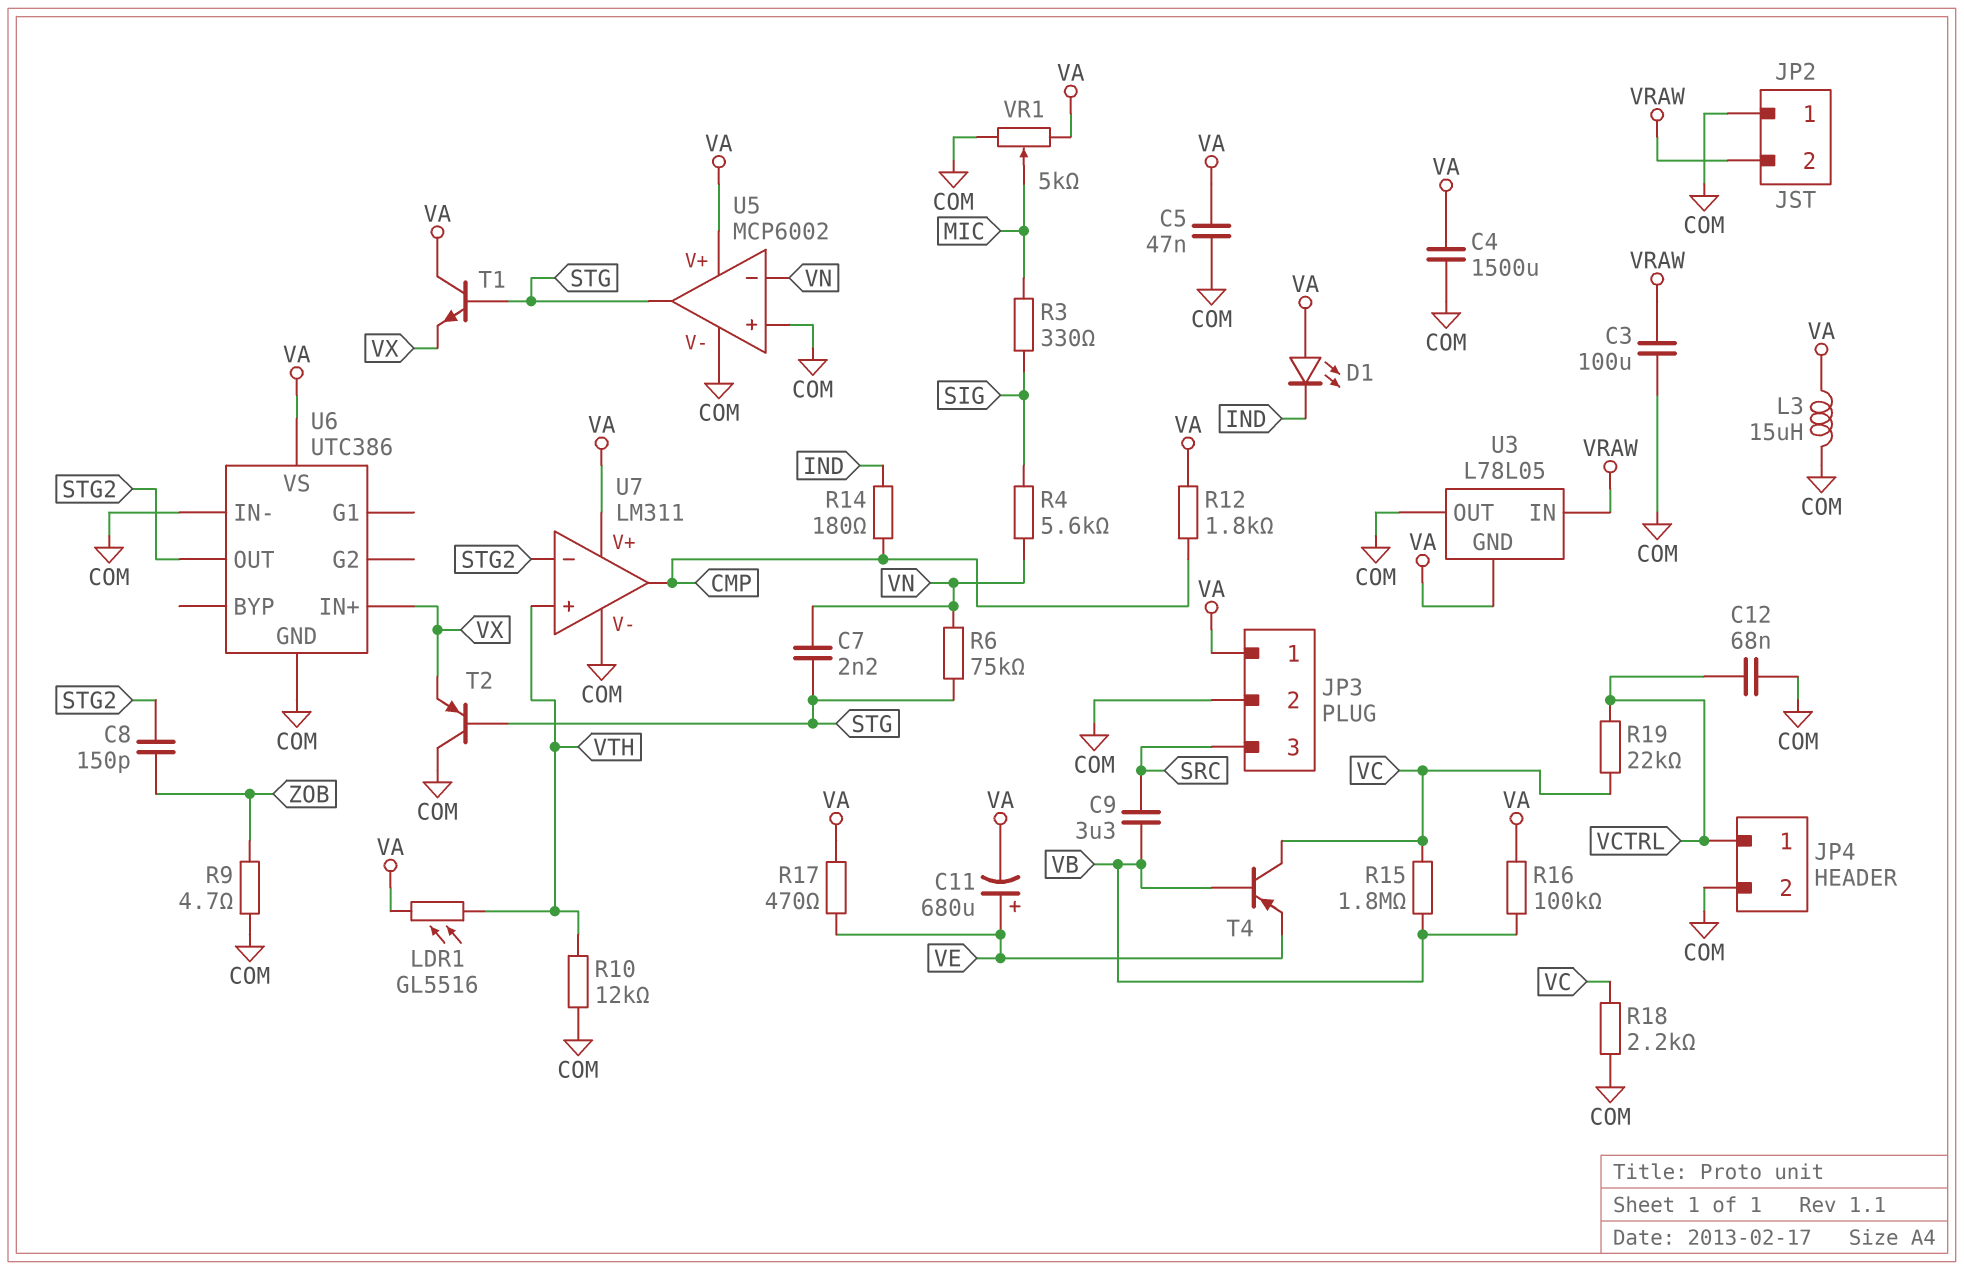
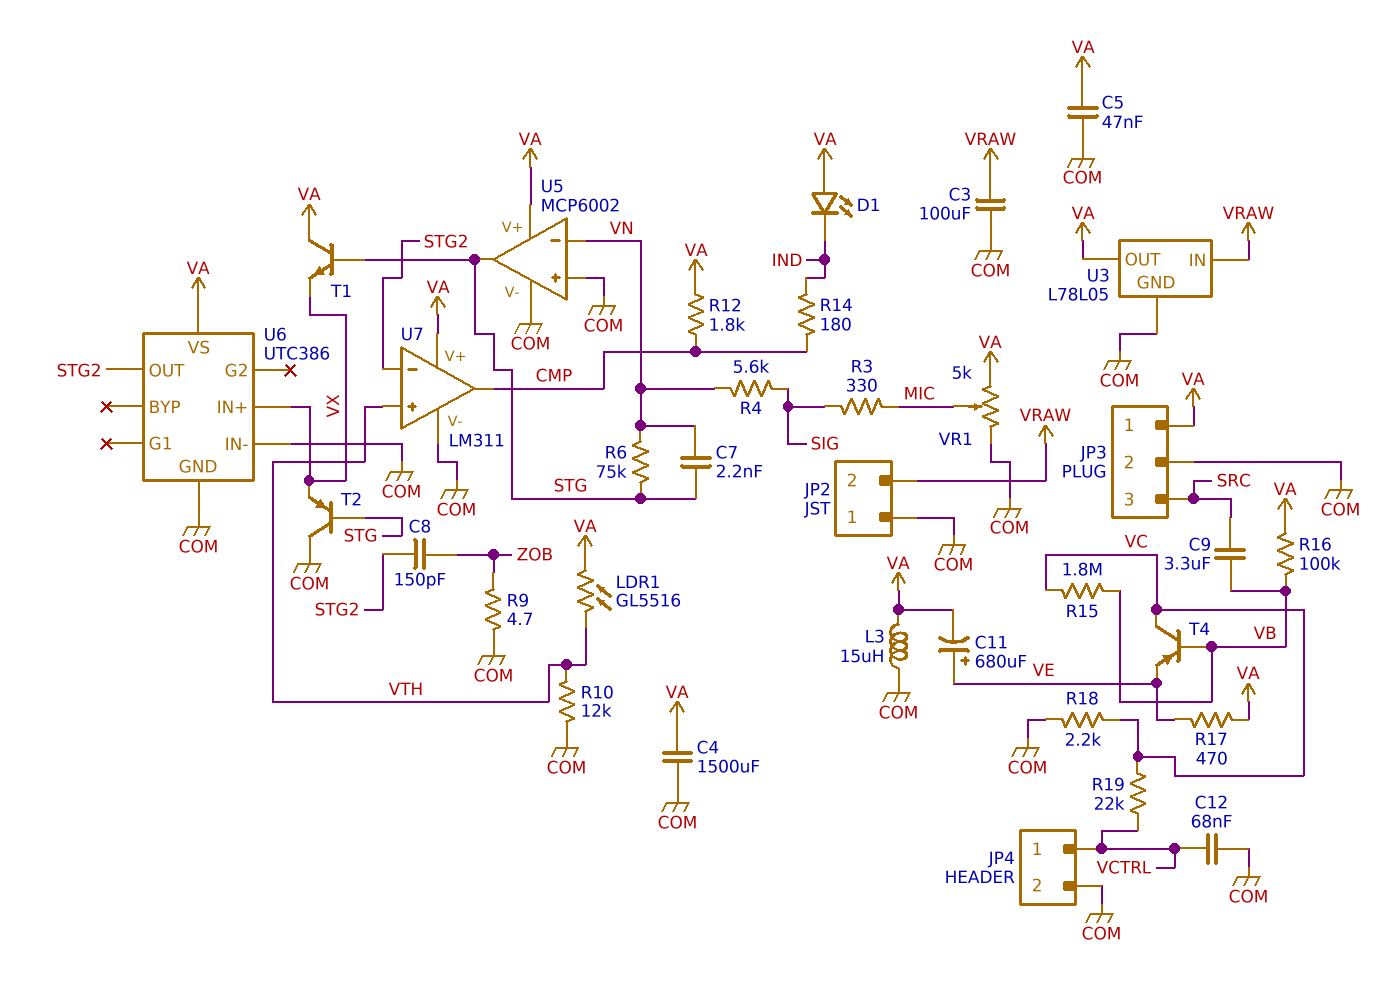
U3 pin GND: VA -> COM
U3 pin OUT: COM -> VA

